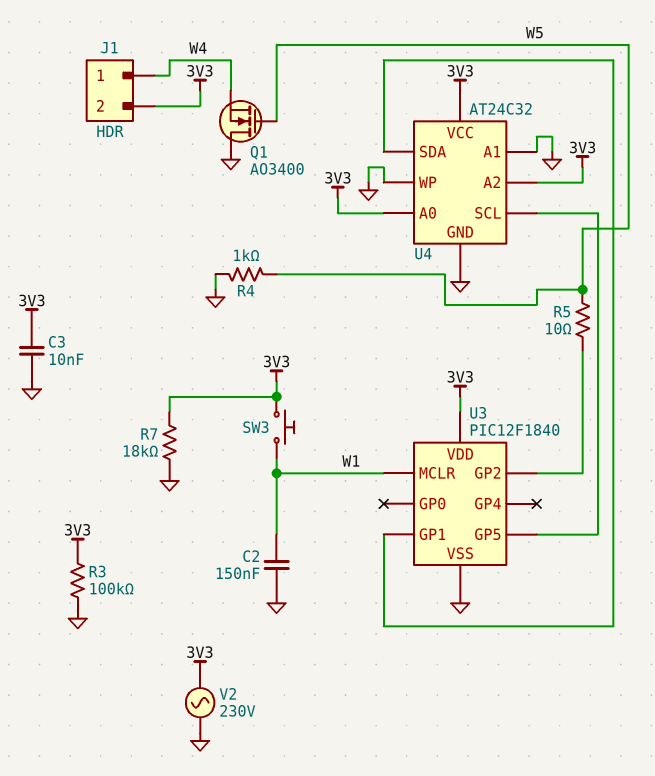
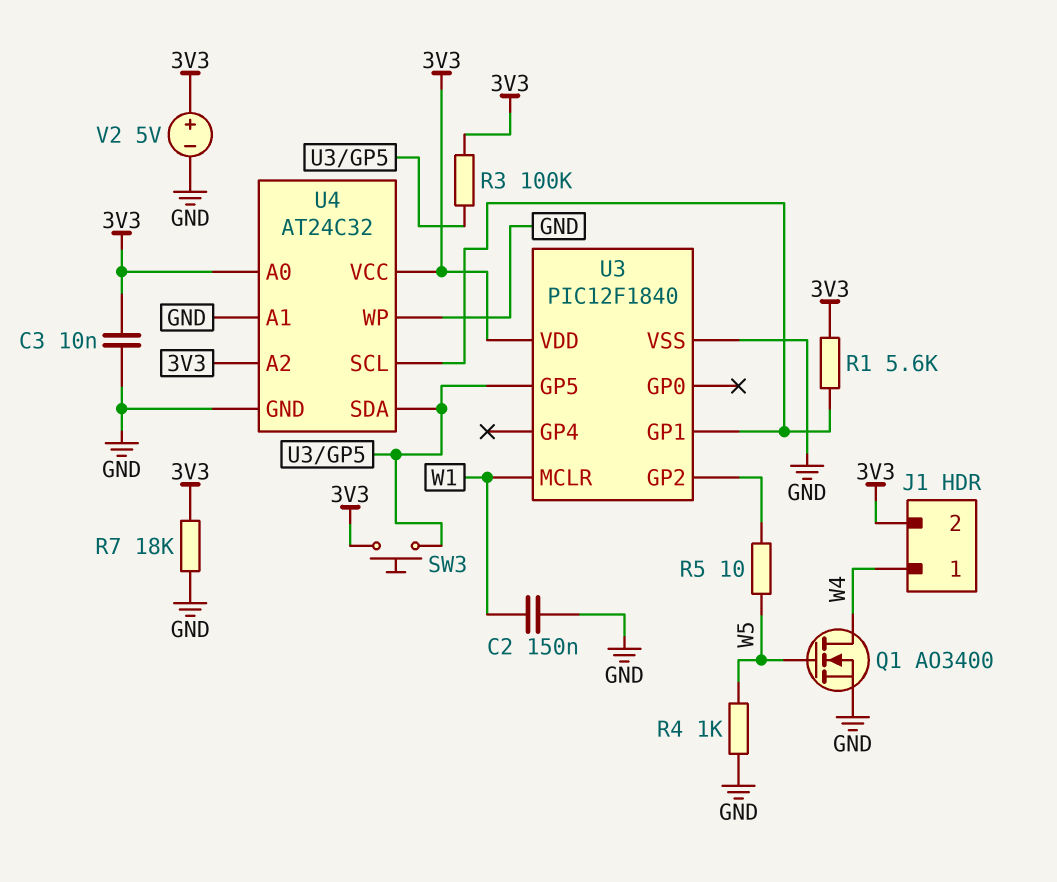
Q1: NMOS AO3400 (G W5, D GND, S W4) -> NMOS AO3400 (G W5, D W4, S GND)
R1: none -> 5.6k (3V3, U3/GP1)
R3: 100k (3V3, GND) -> 100k (3V3, U3/GP5)
SW3: button (3V3, W1) -> button (3V3, U3/GP5)
U4 pin SCL: U3/GP5 -> U3/GP1
U4 pin SDA: U3/GP1 -> U3/GP5
V2: AC 230V (3V3, GND) -> 5V (plus 3V3, minus GND)

